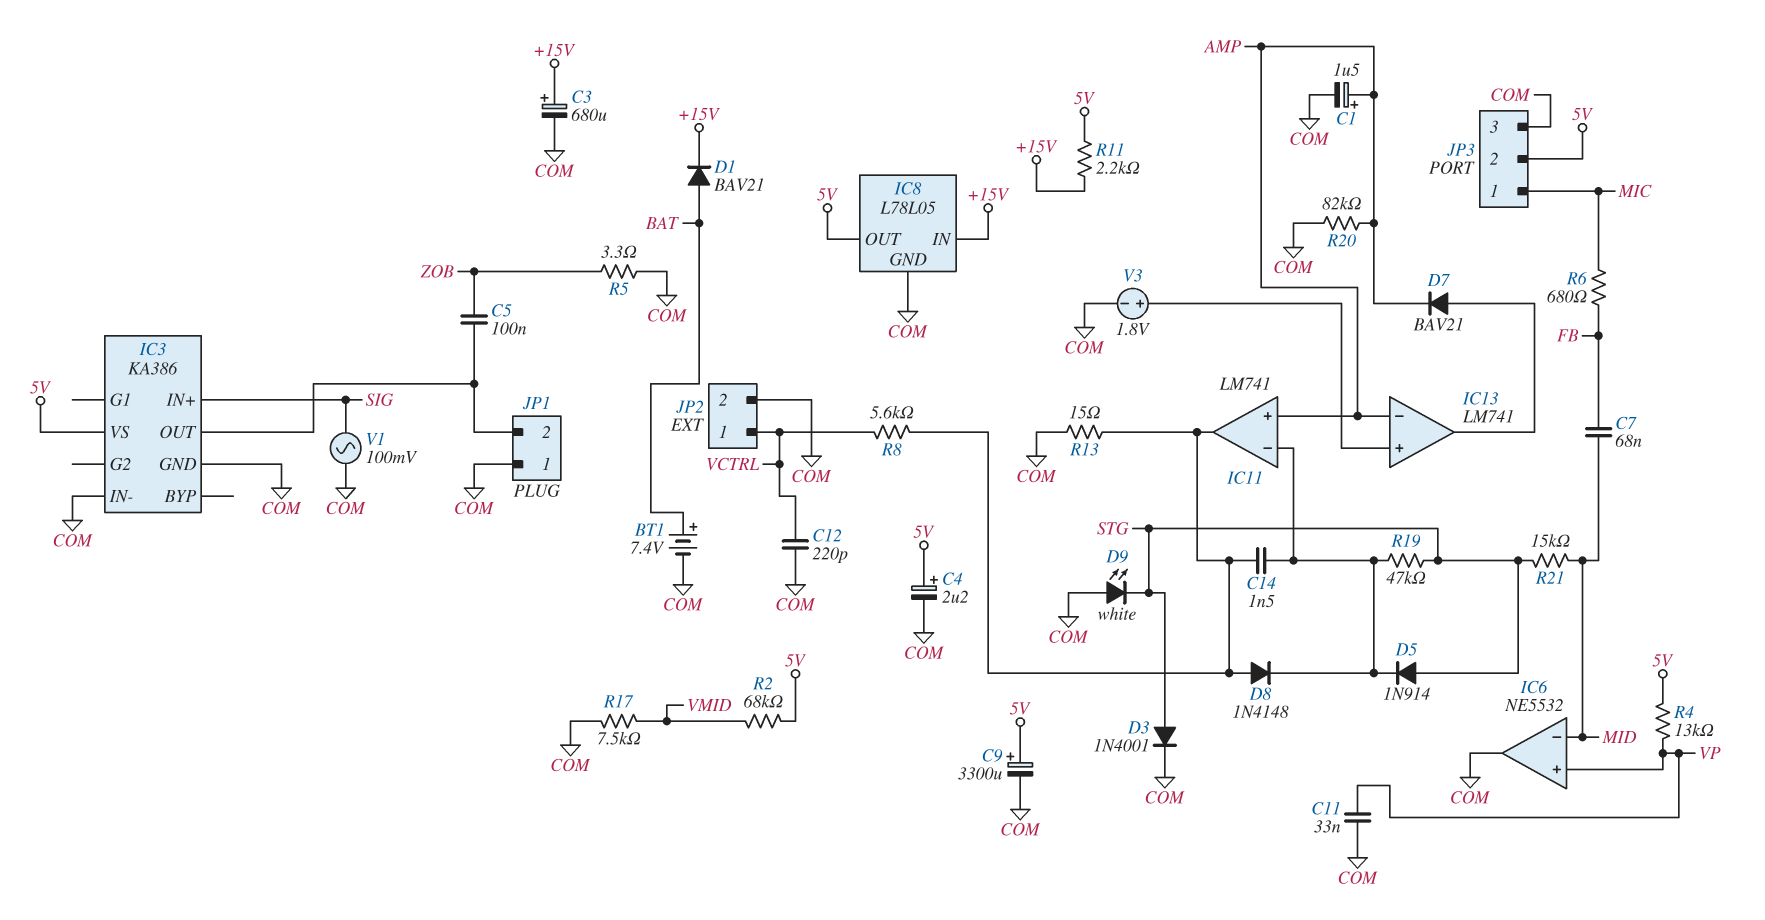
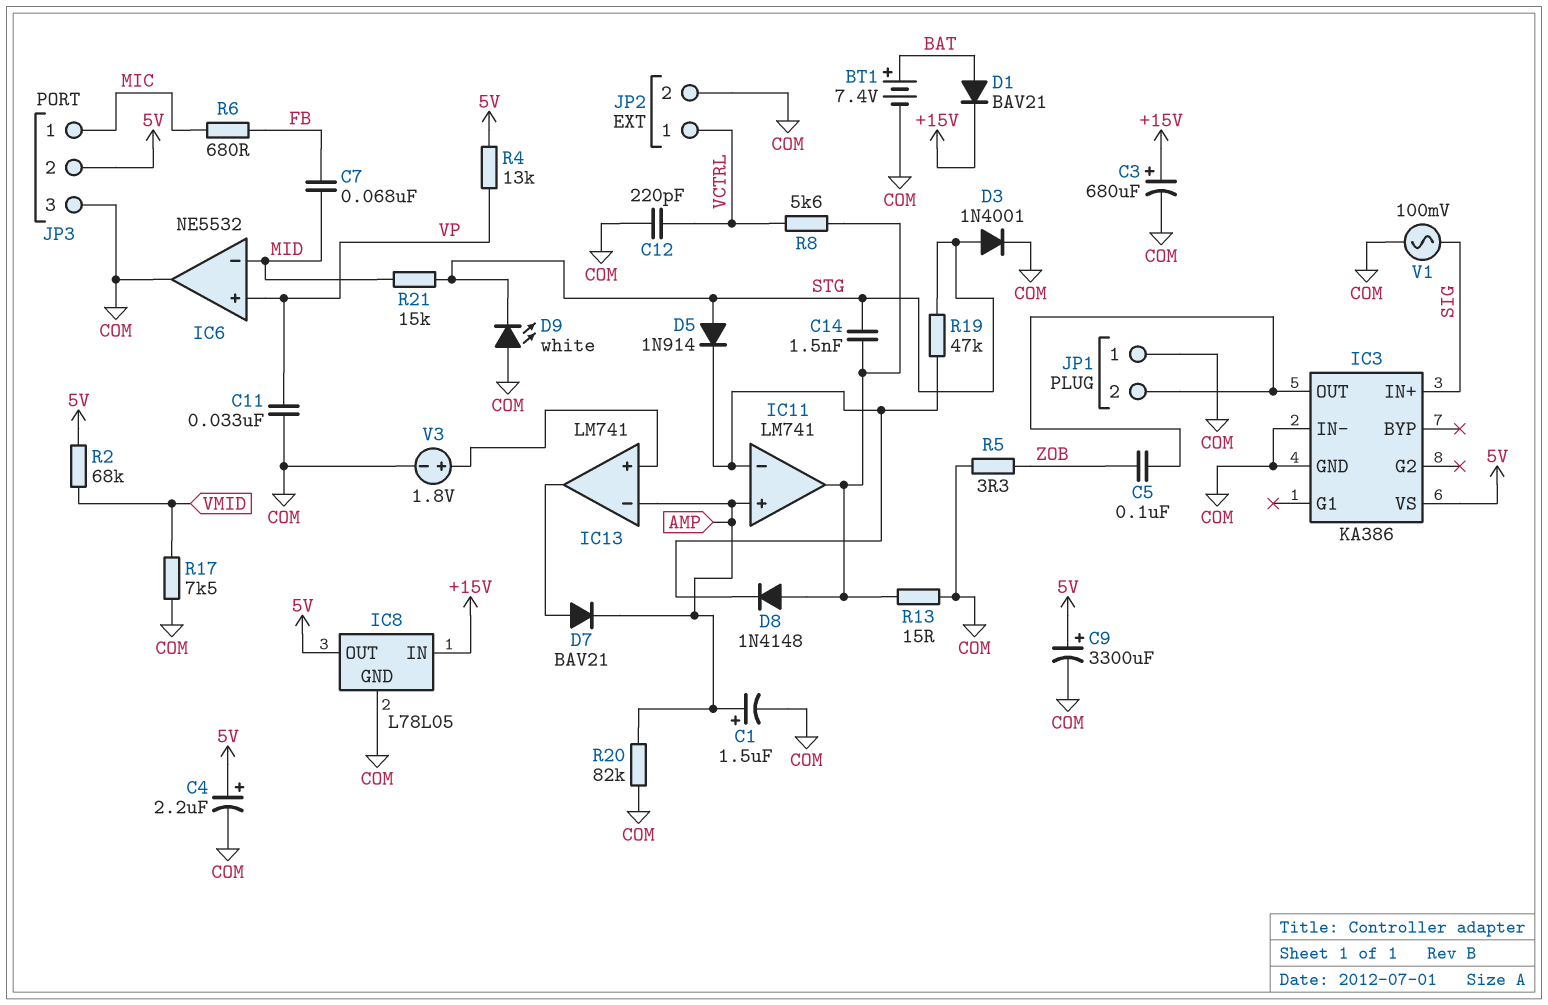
C14: 1.5nF (IC11/in-, IC11/out) -> 1.5nF (IC11/out, STG)
R11: 2.2k (+15V, 5V) -> none

